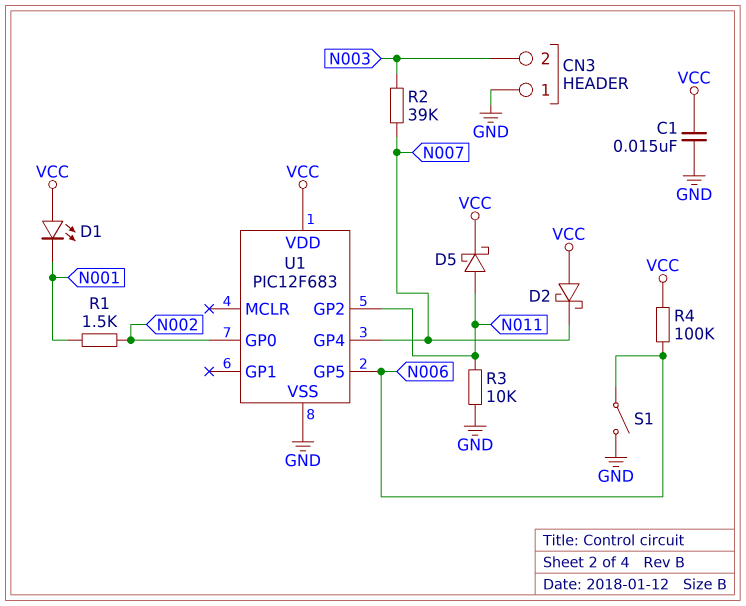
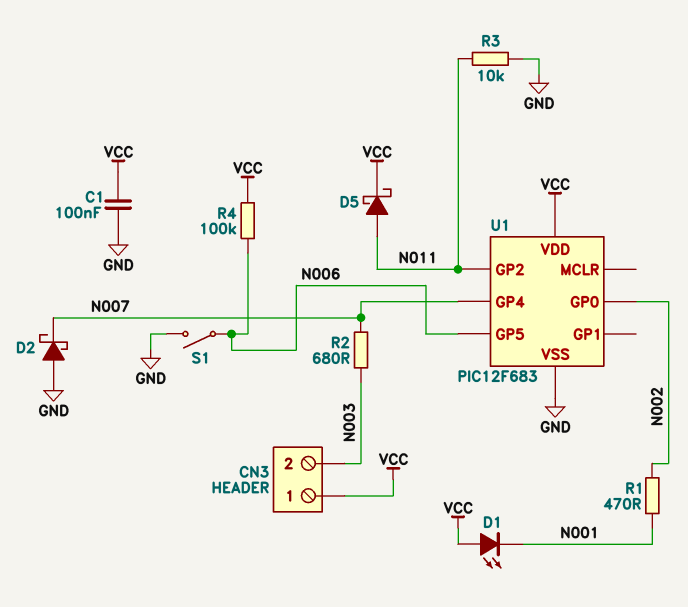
C1: 15nF (GND, VCC) -> 100nF (GND, VCC)
CN3 pin 1: GND -> VCC
D2: schottky (A VCC, K N007) -> schottky (A GND, K N007)
R1: 1.5k (N001, N002) -> 470 (N001, N002)
R2: 39k (N003, N007) -> 680 (N003, N007)

